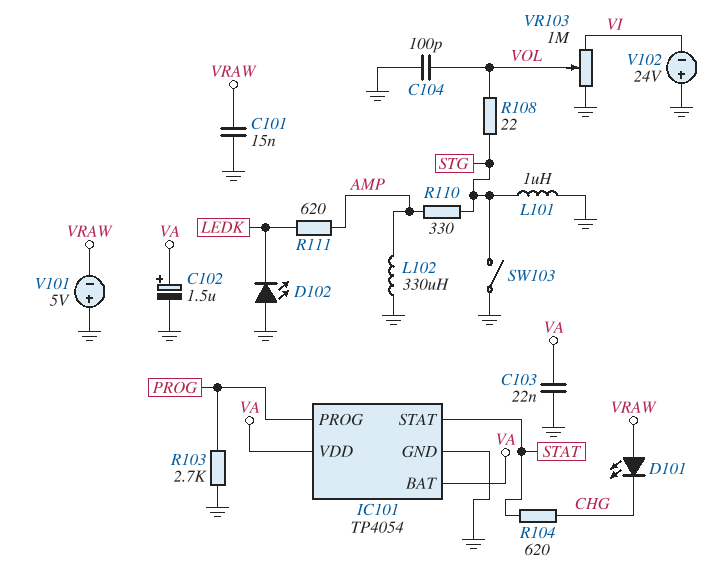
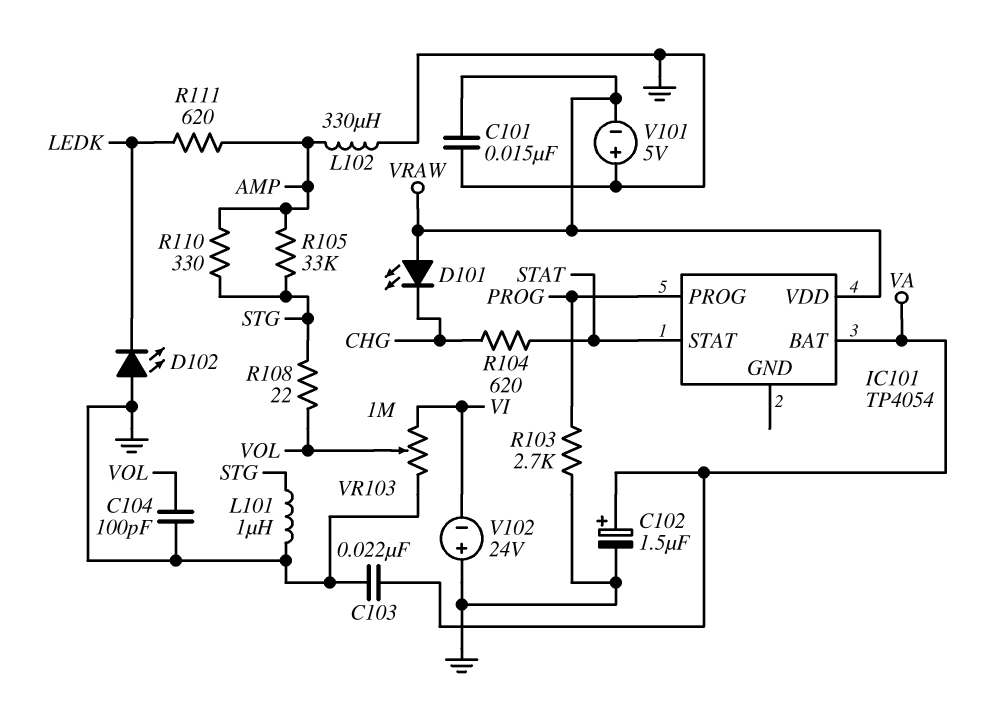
IC101 pin GND: GND -> none
IC101 pin VDD: VA -> VRAW
R105: none -> 33k (AMP, STG)
SW103: switch (GND, STG) -> none

